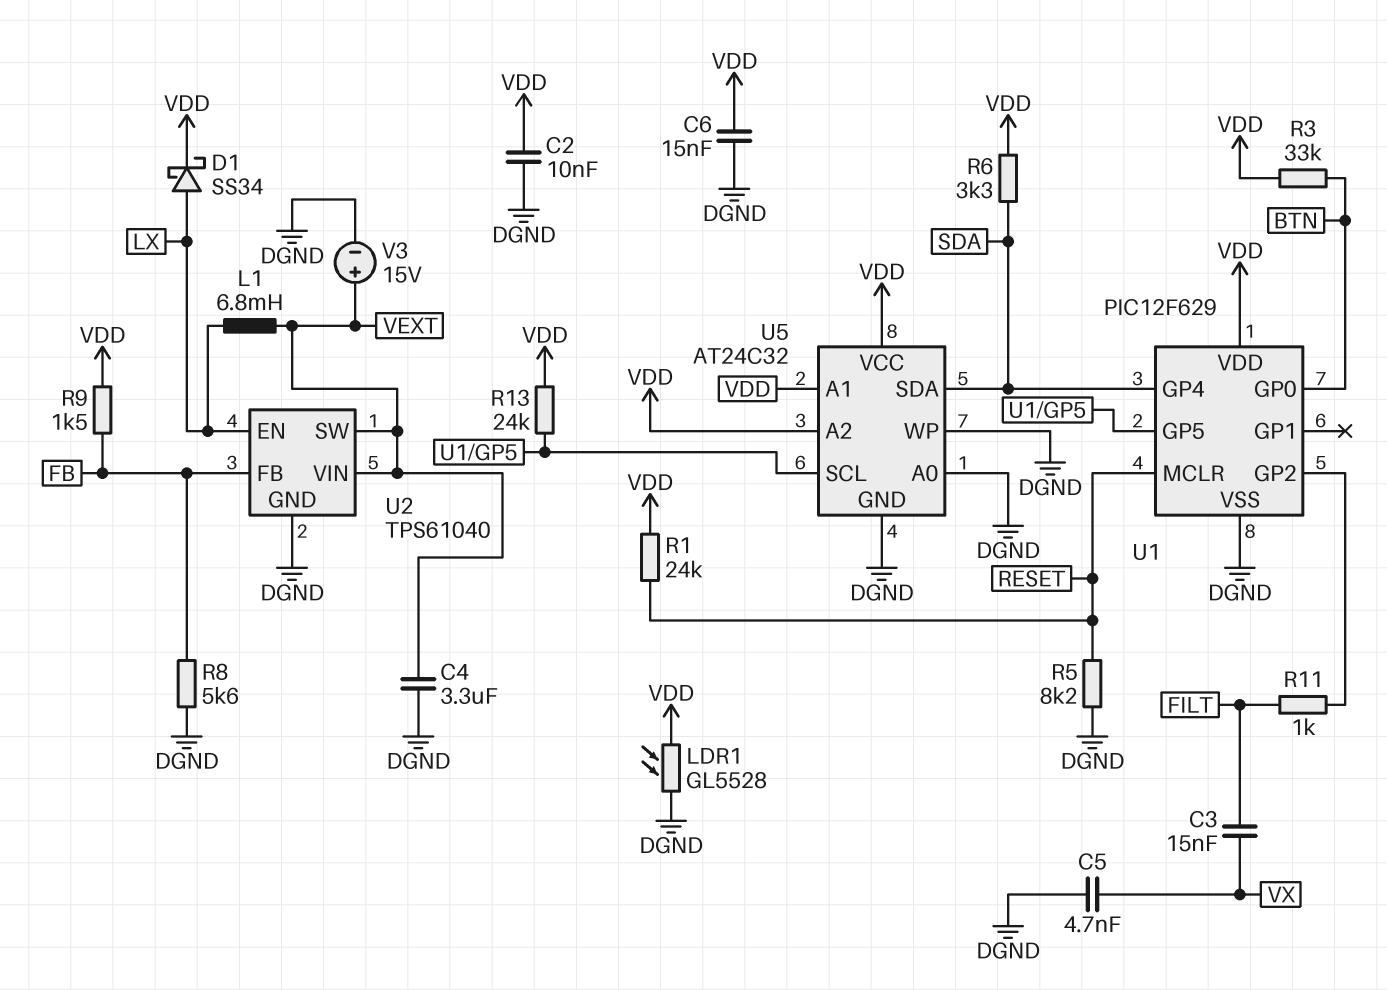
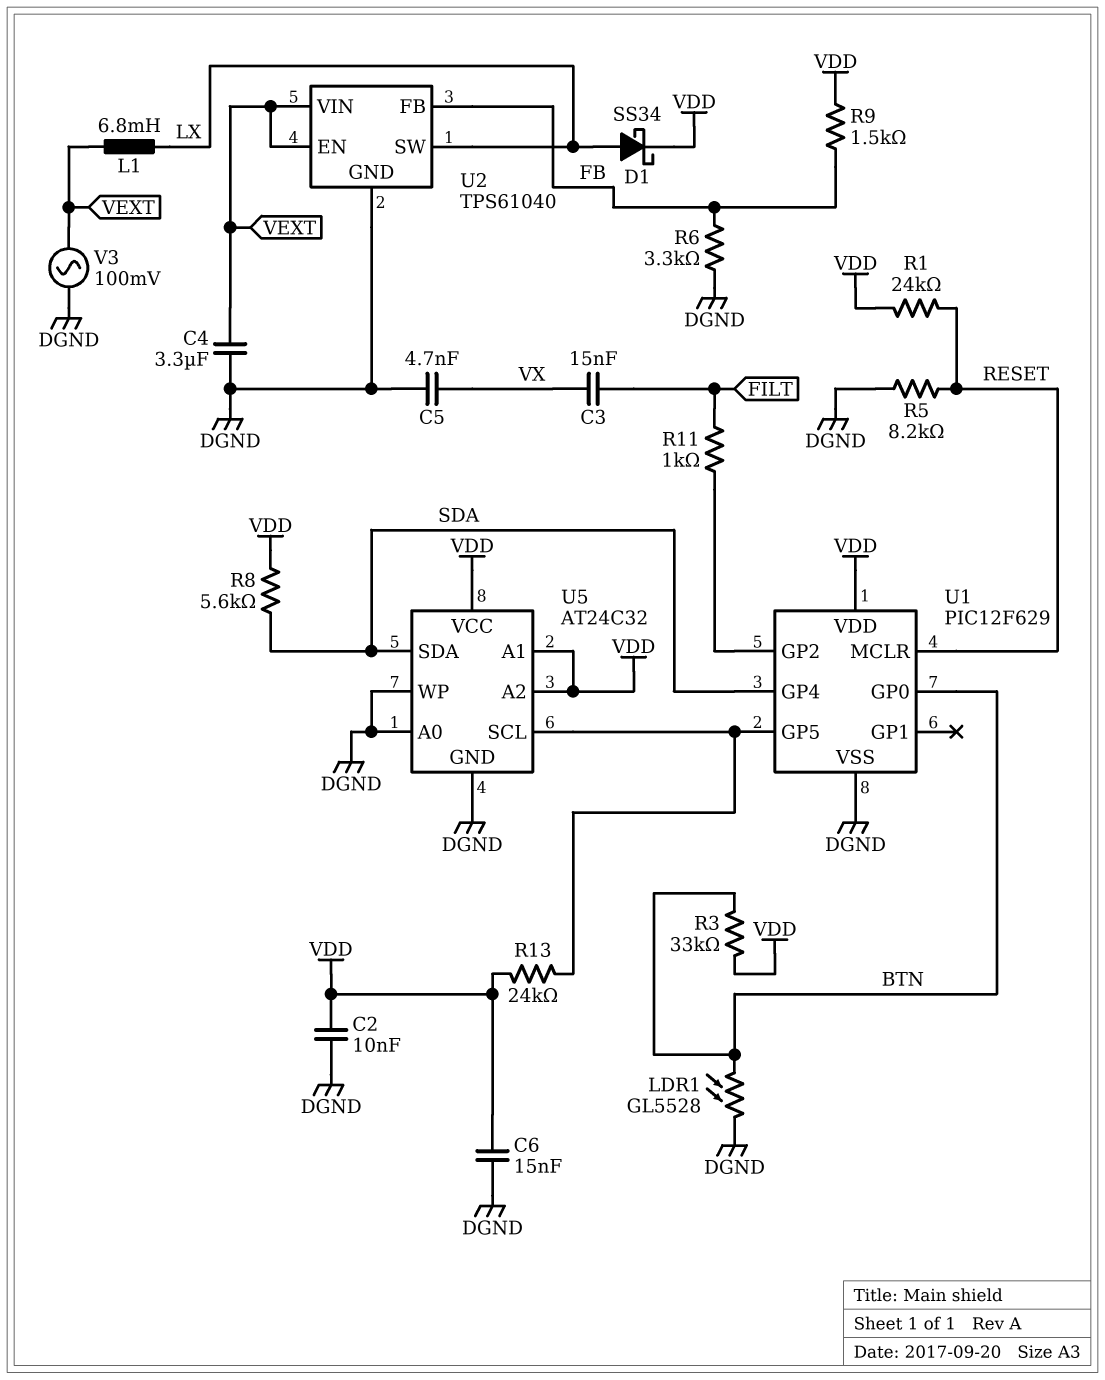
LDR1: GL5528 (DGND, VDD) -> GL5528 (BTN, DGND)
R6: 3.3k (SDA, VDD) -> 3.3k (DGND, FB)
R8: 5.6k (DGND, FB) -> 5.6k (SDA, VDD)
U2 pin EN: LX -> VEXT
U2 pin SW: VEXT -> LX
V3: 15V (plus VEXT, minus DGND) -> AC 100mV (DGND, VEXT)

